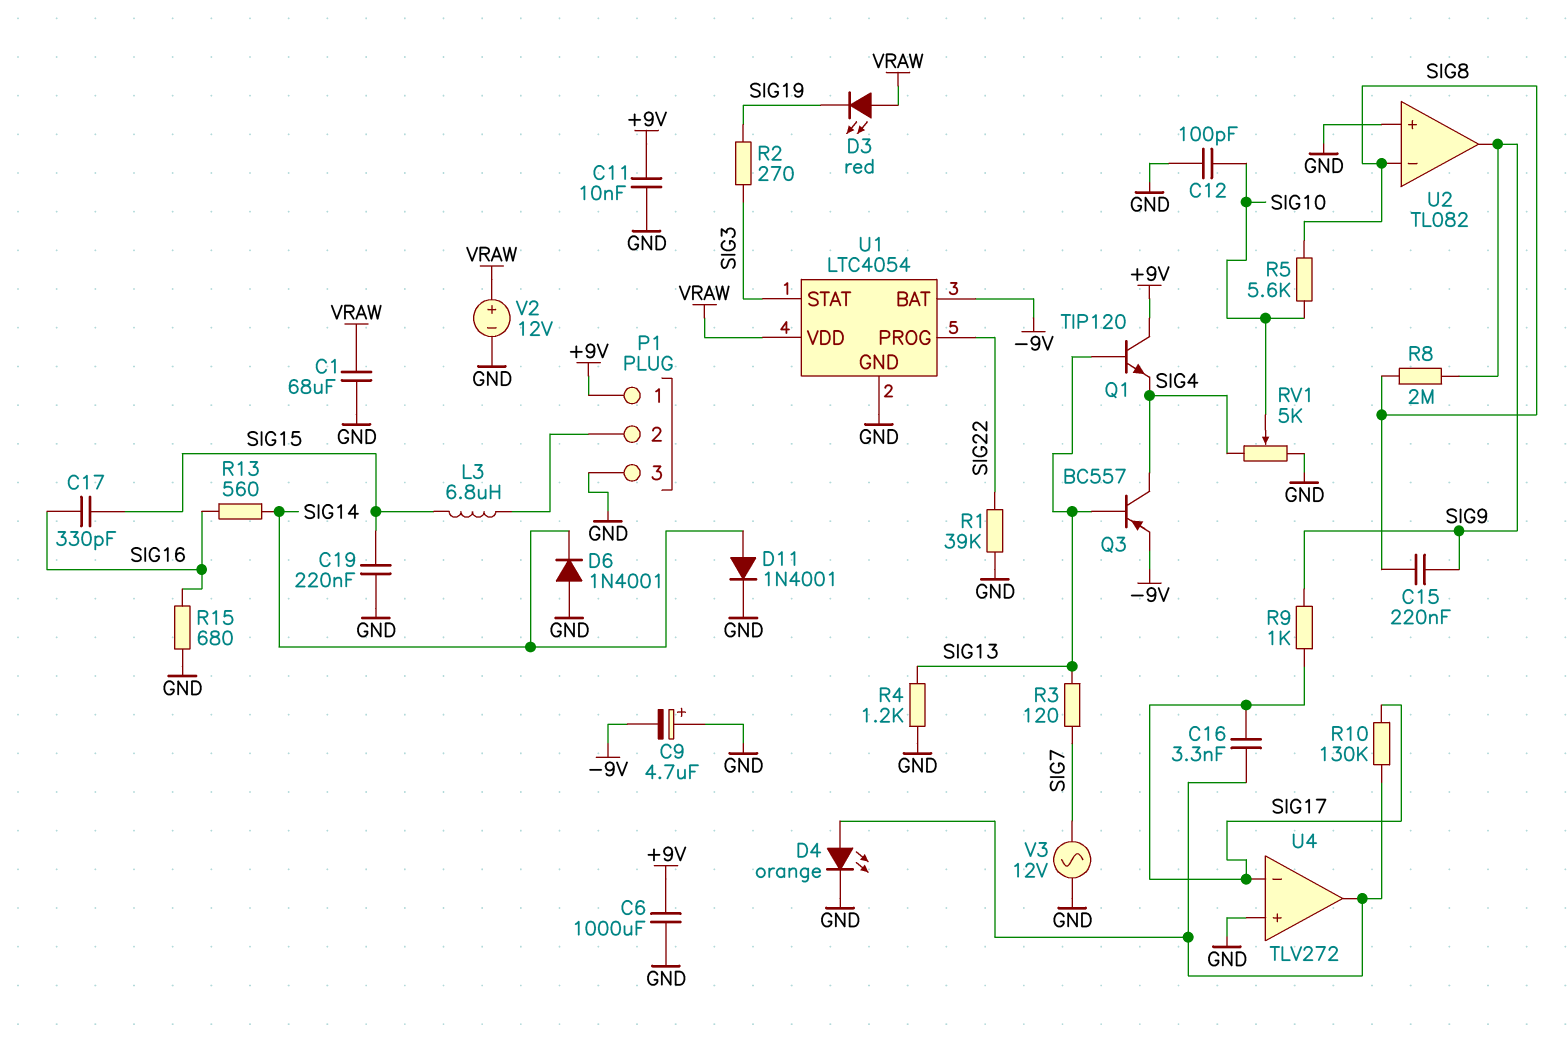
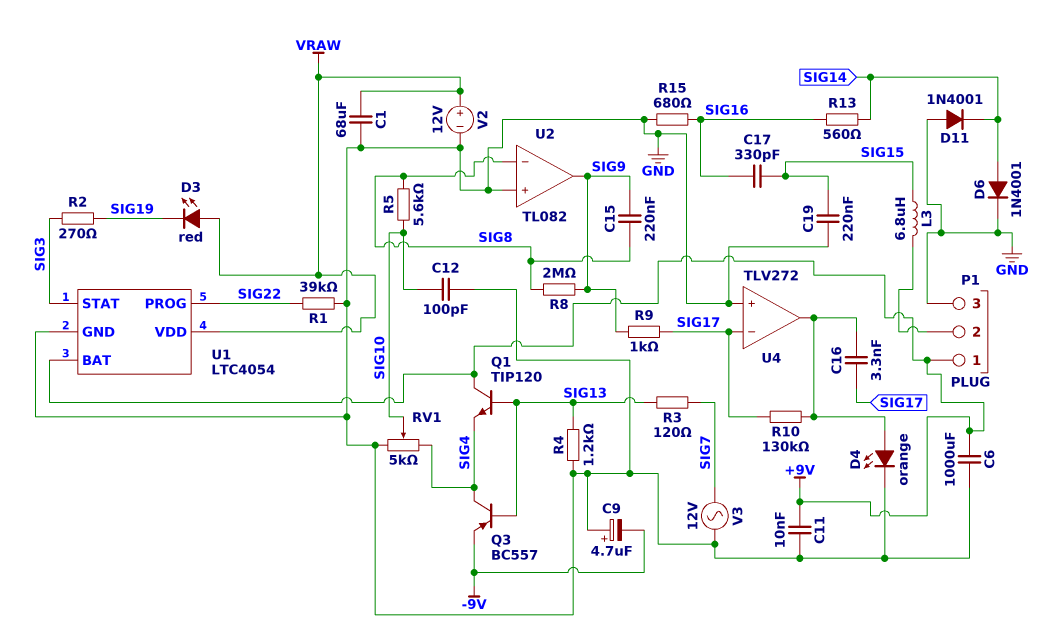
D6: diode 1N4001 (A GND, K SIG14) -> diode 1N4001 (A SIG14, K GND)
D11: diode 1N4001 (A SIG14, K GND) -> diode 1N4001 (A GND, K SIG14)
U1 pin BAT: -9V -> +9V

